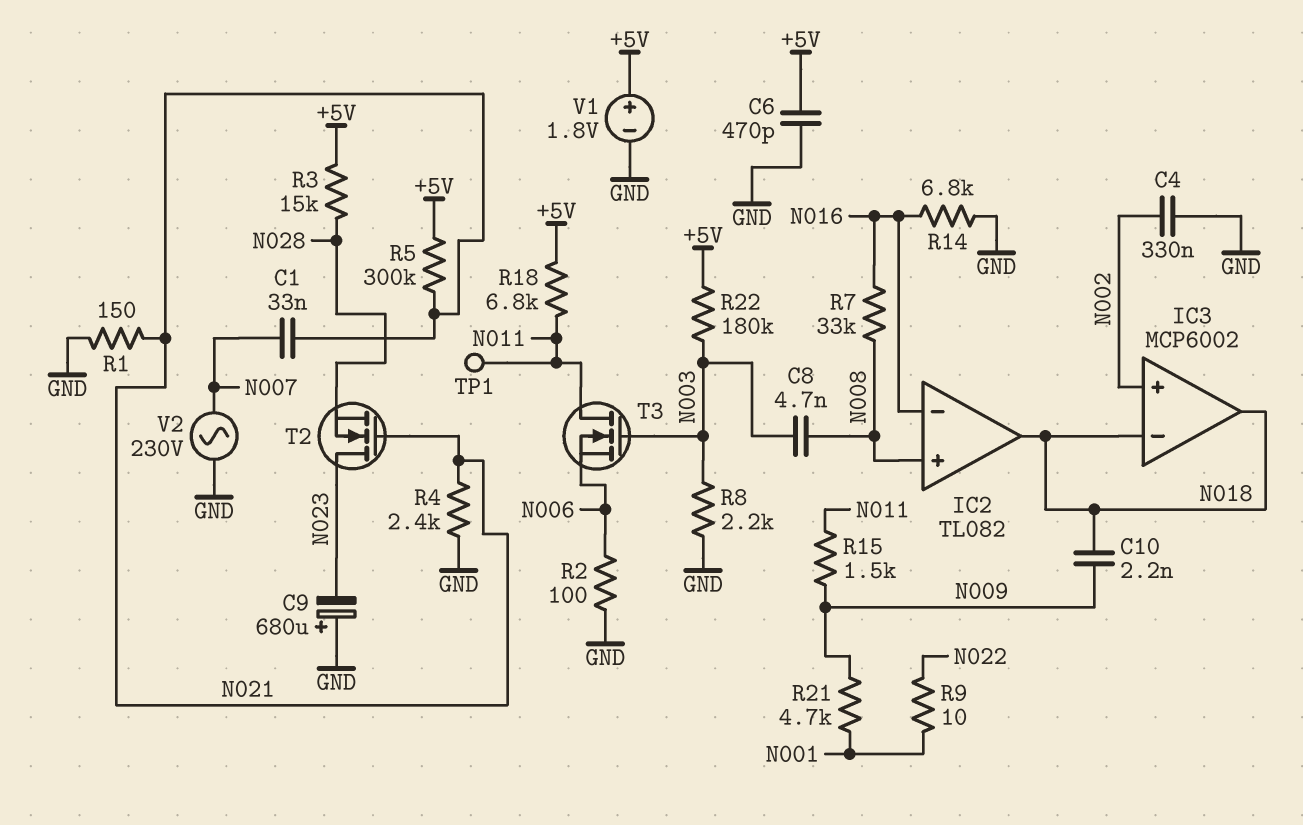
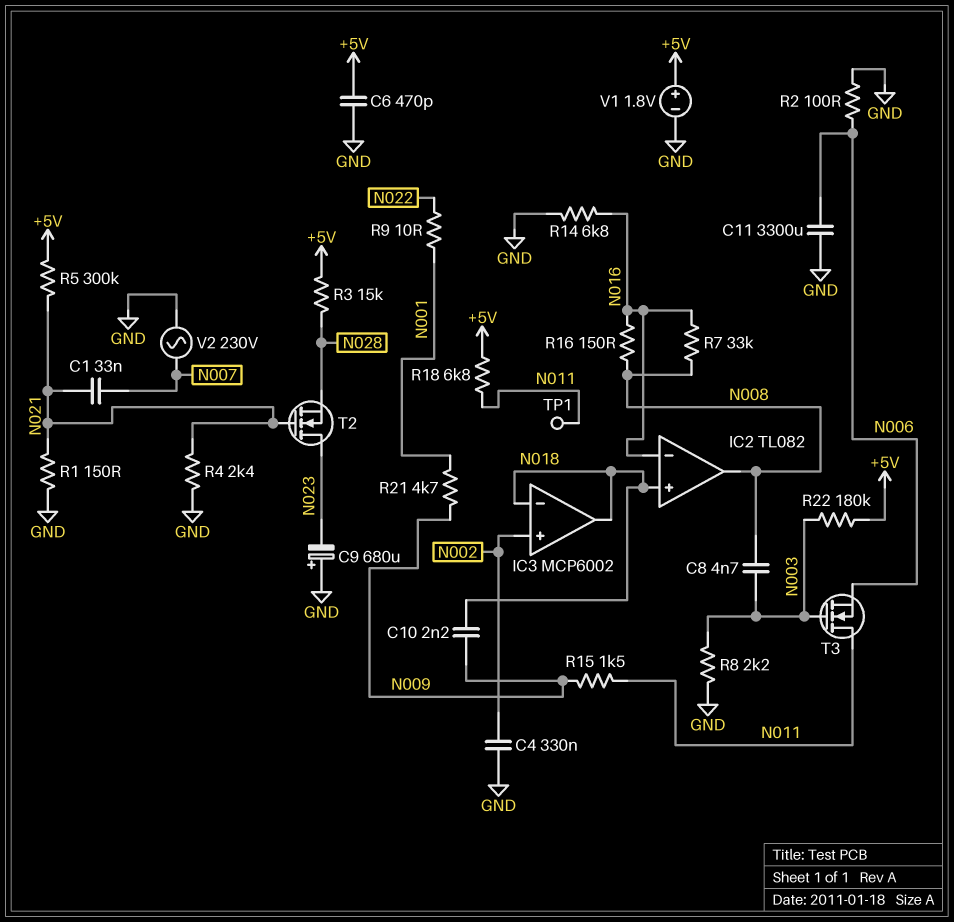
C11: none -> 3300uF (GND, N006)
IC2 pin in+: N008 -> N018
IC2 pin out: N018 -> N008
R16: none -> 150 (N008, N016)

